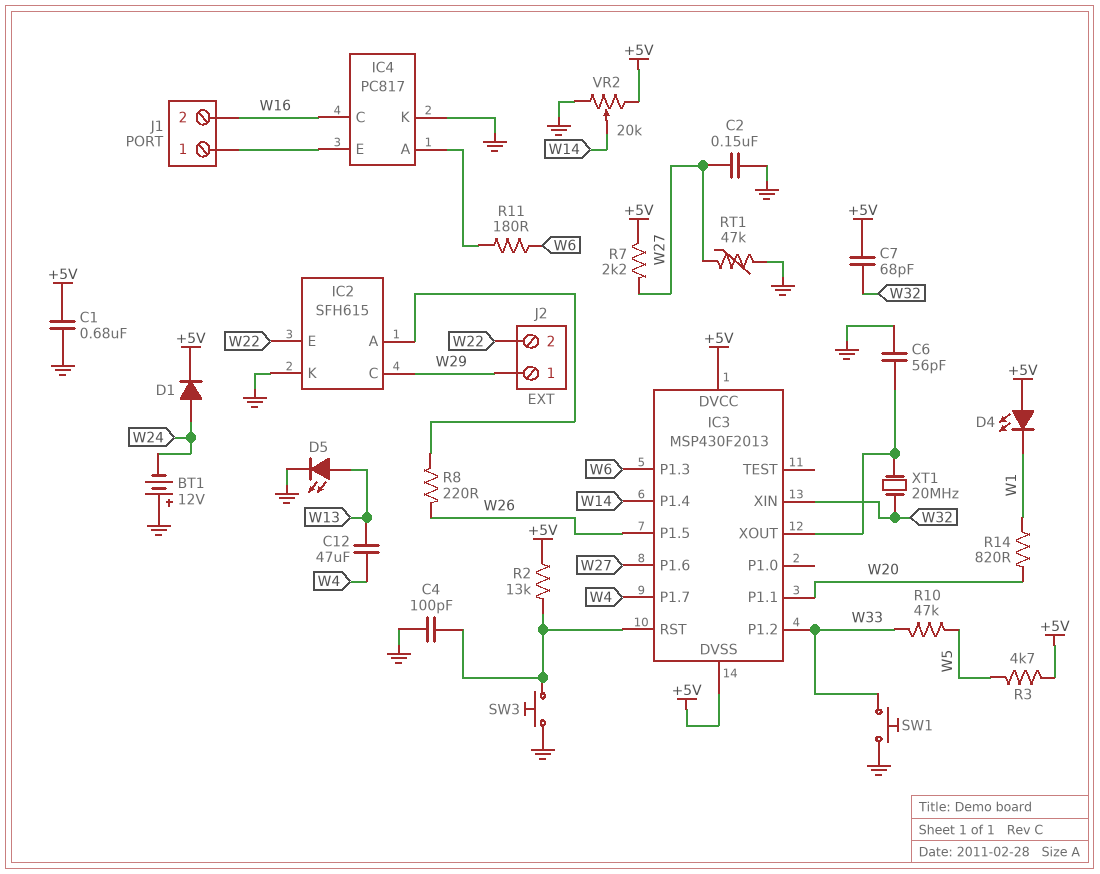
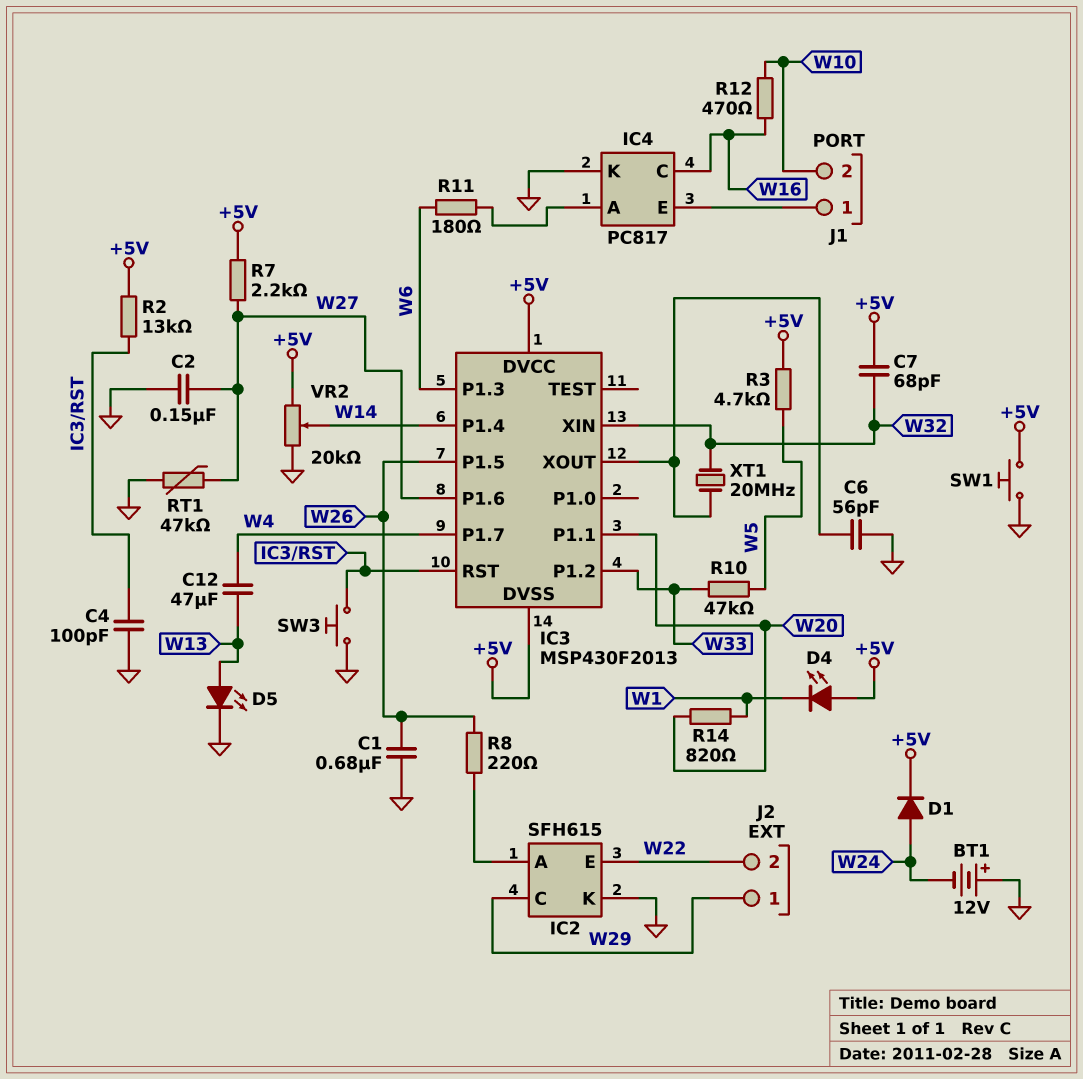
C1: 680nF (+5V, GND) -> 680nF (GND, W26)
J1 pin 2: W16 -> W10
R12: none -> 470 (W10, W16)
SW1: button (GND, W33) -> button (+5V, GND)

